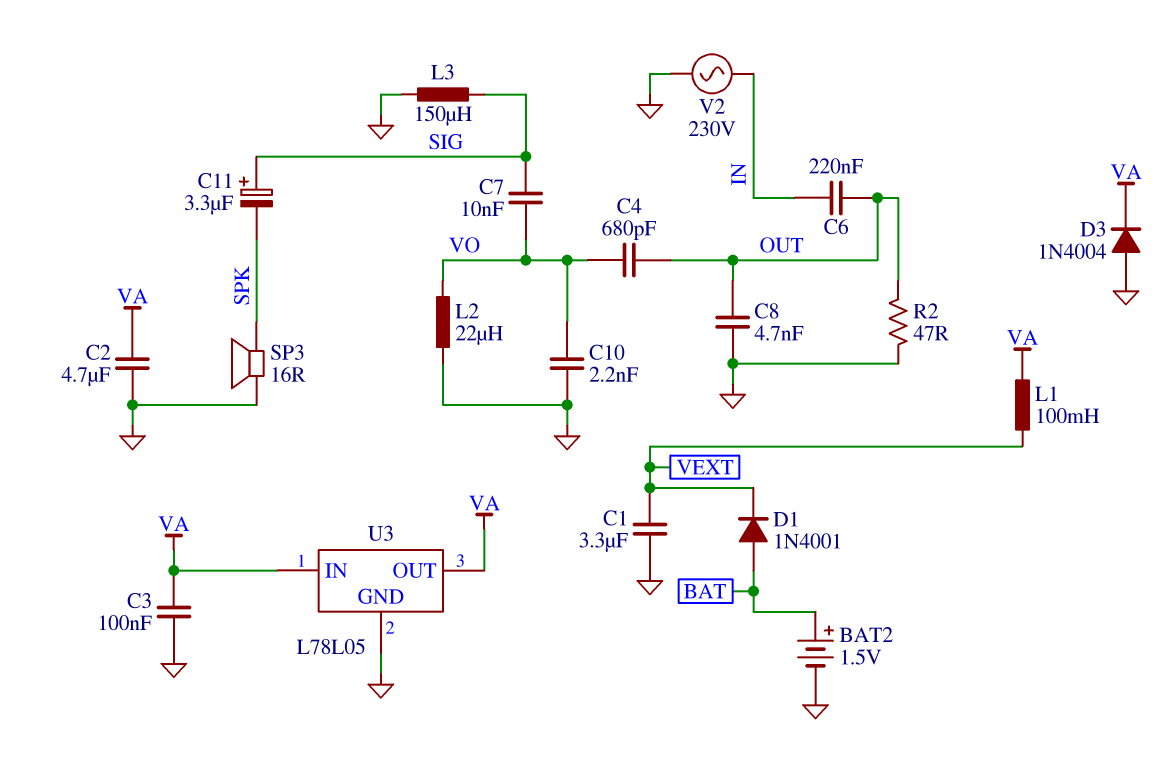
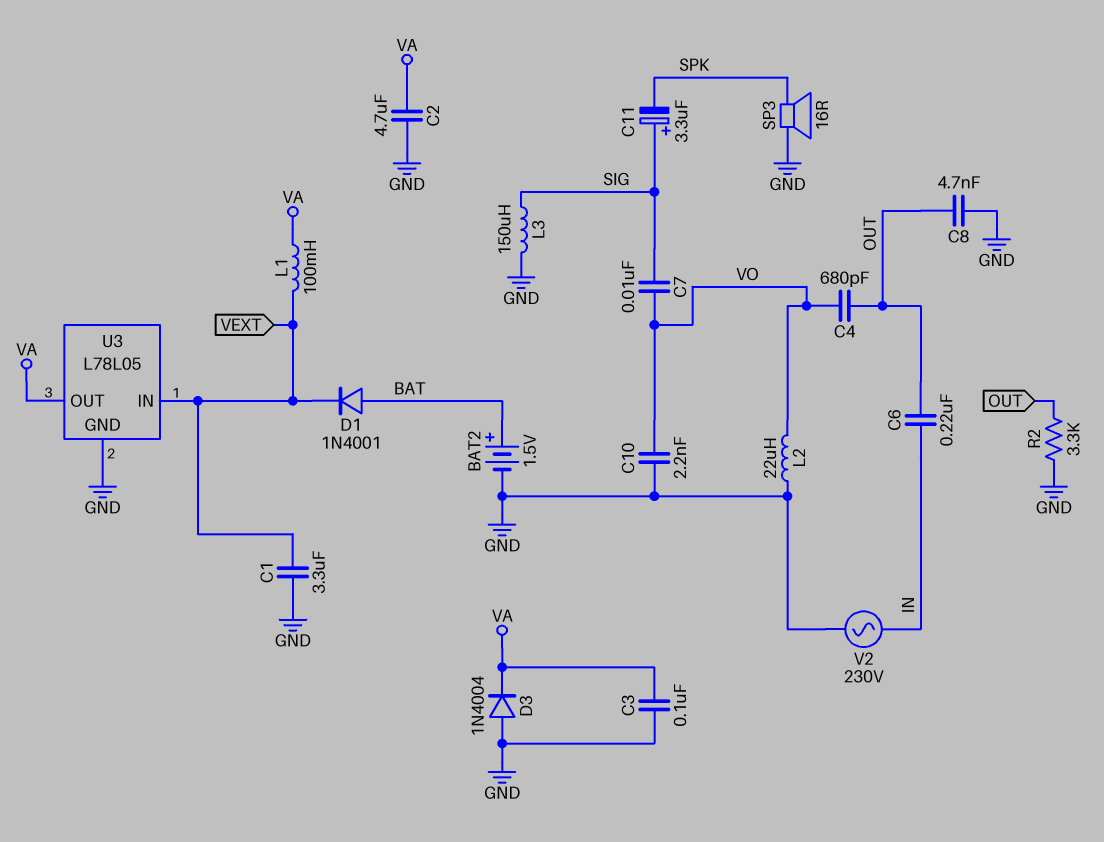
R2: 47 (GND, OUT) -> 3.3k (GND, OUT)
U3 pin IN: VA -> VEXT

